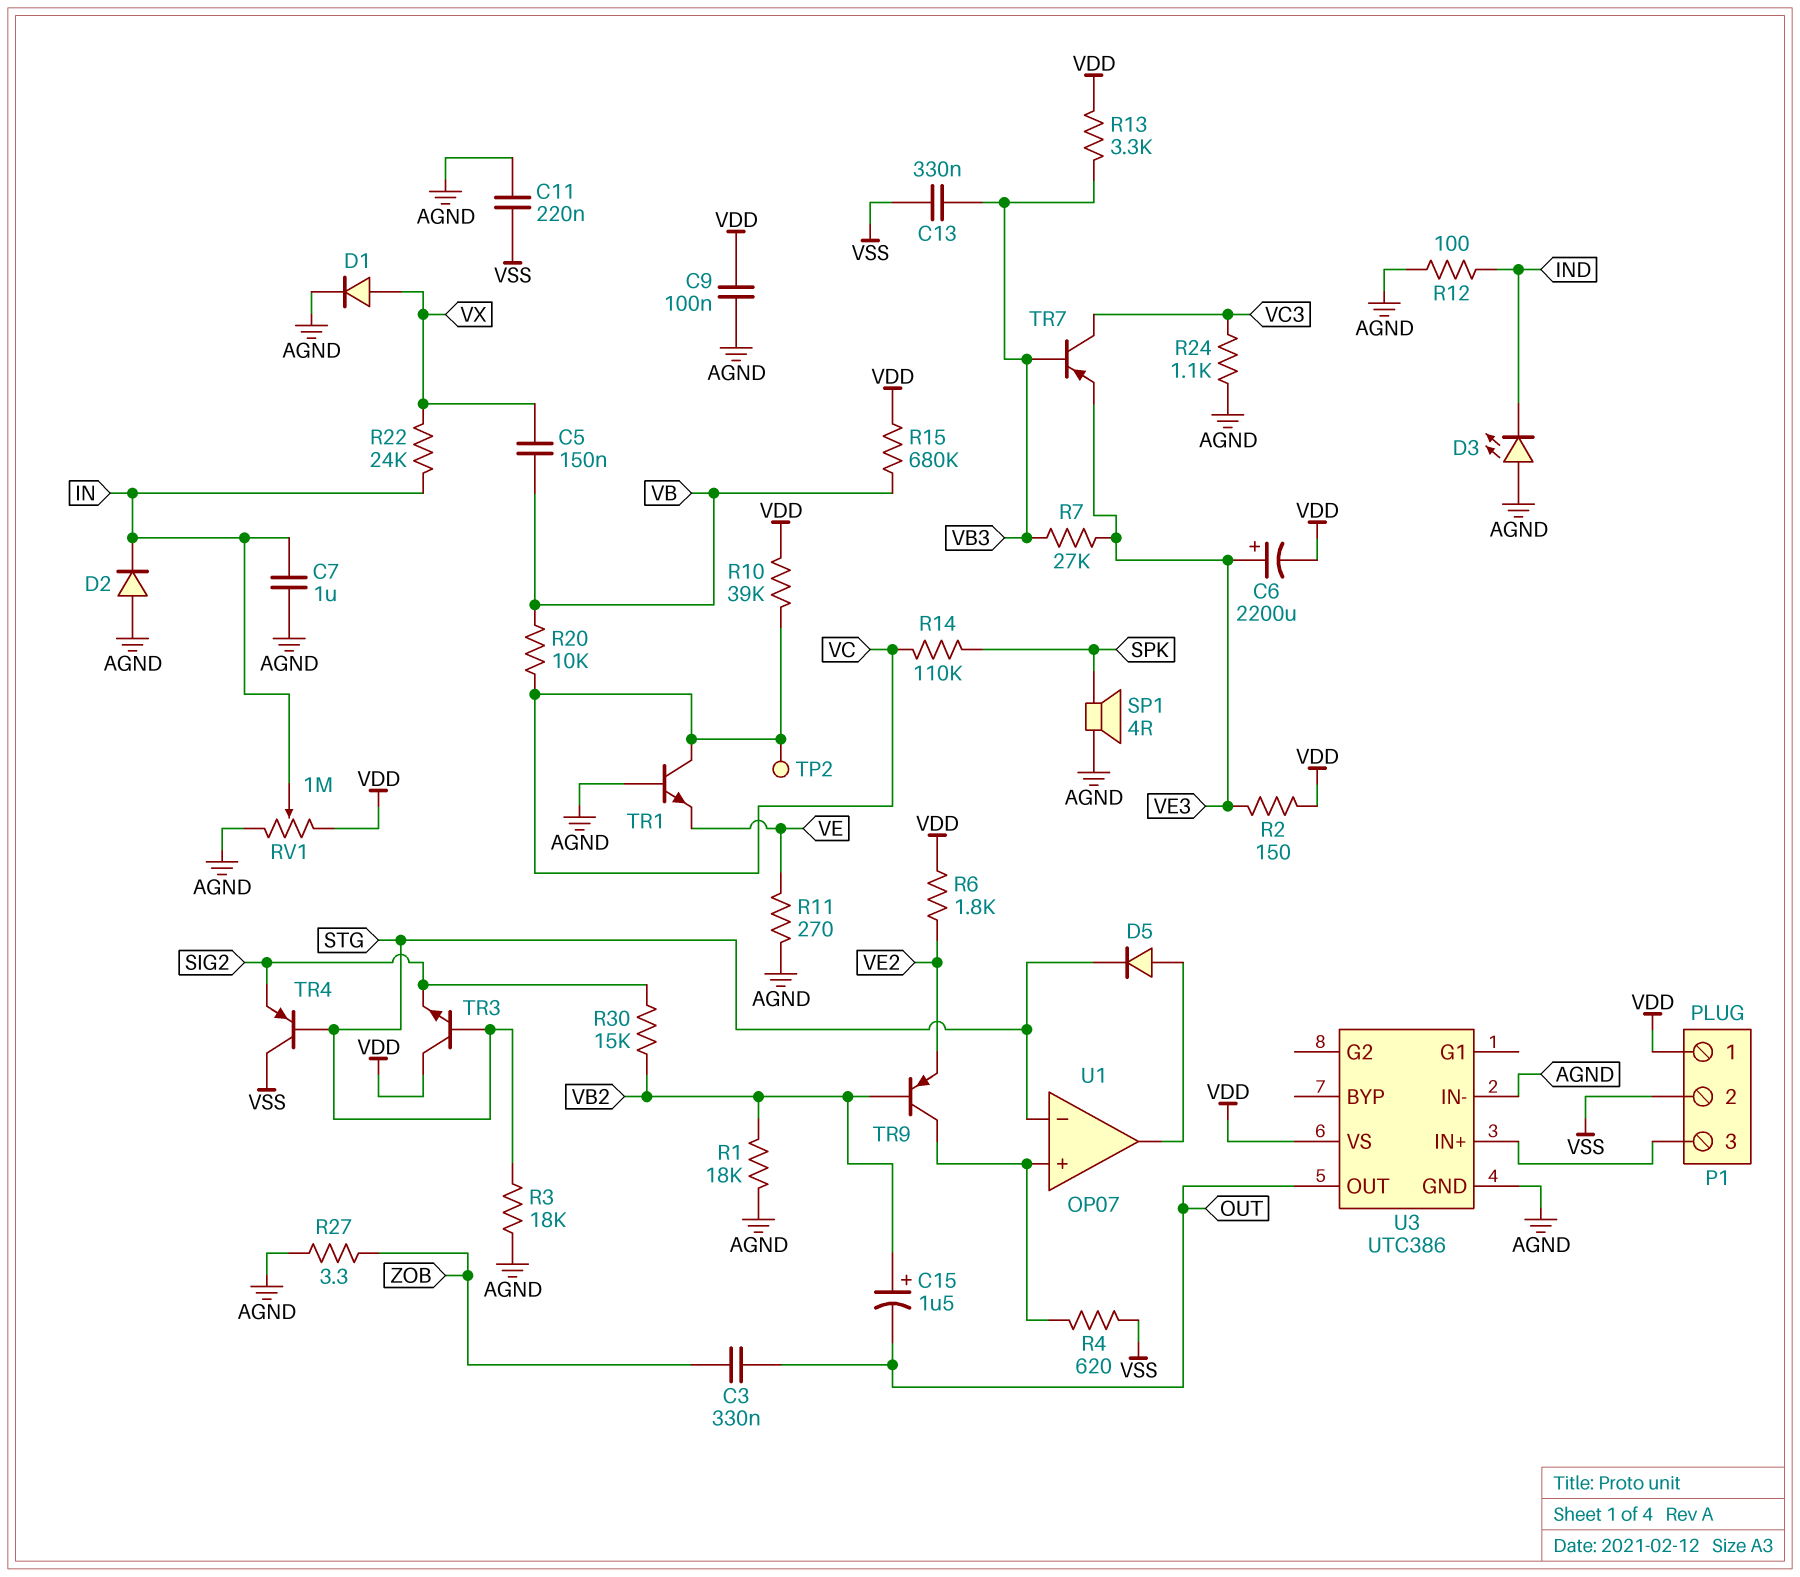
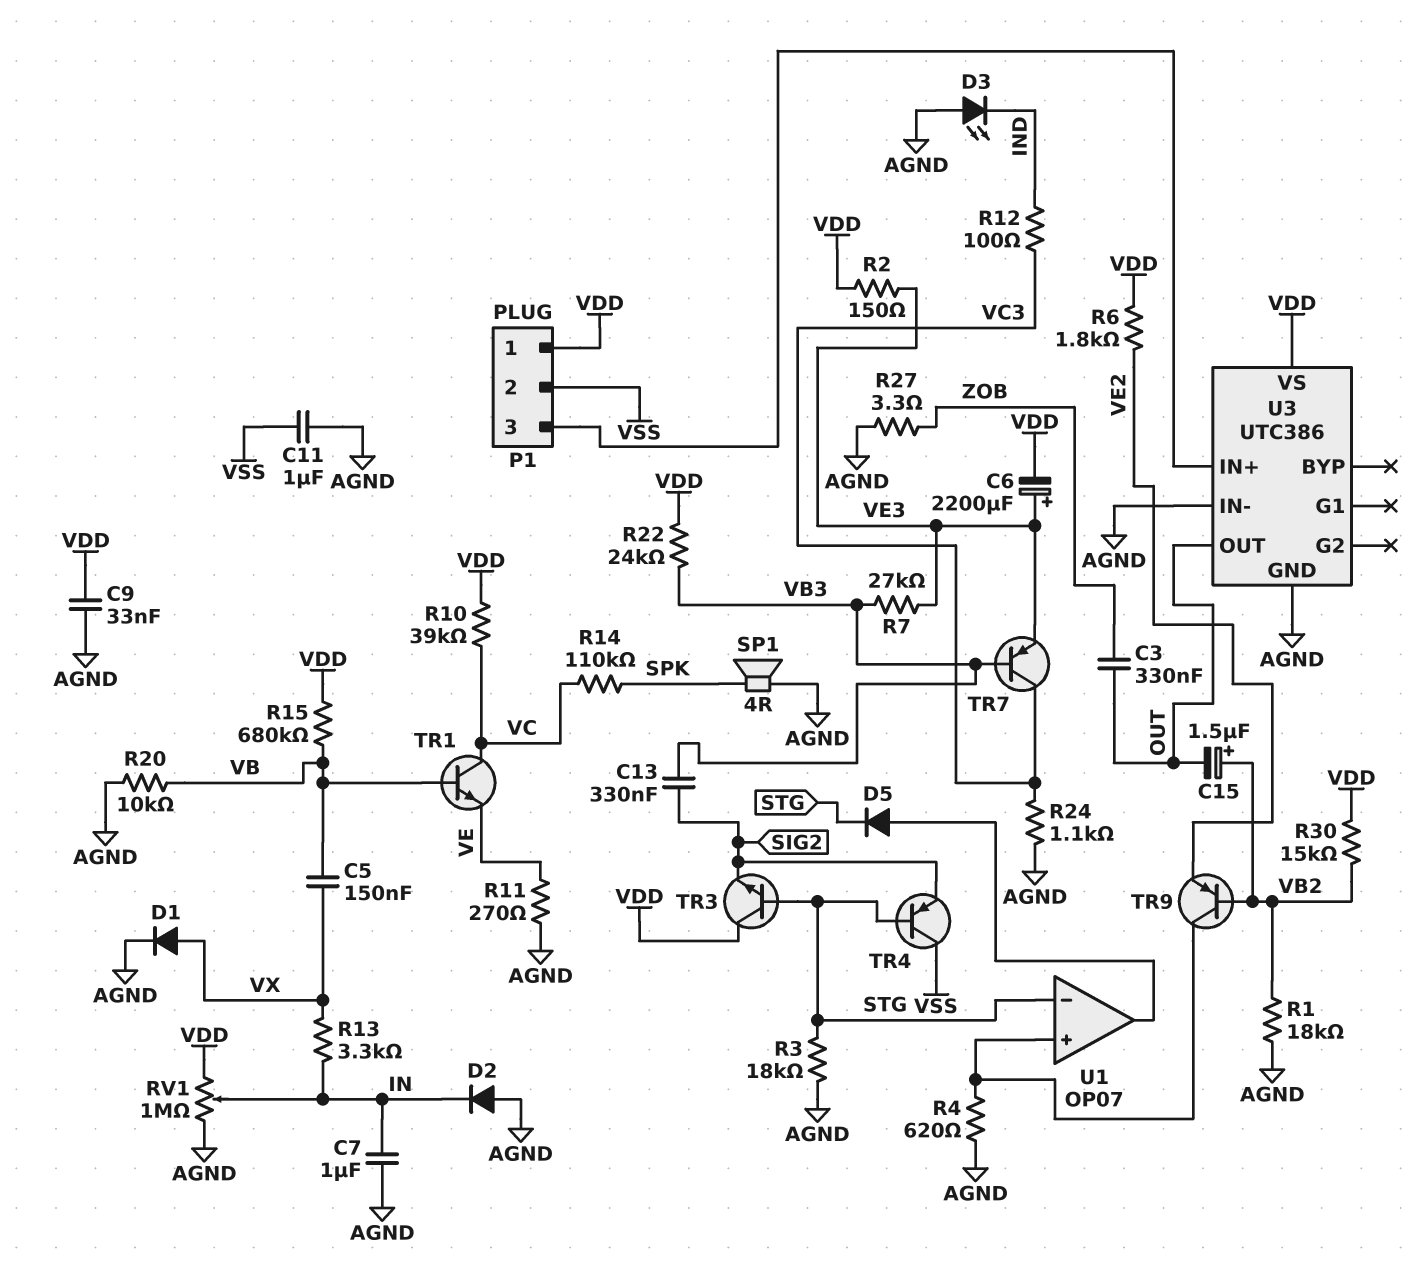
C9: 100nF (AGND, VDD) -> 33nF (AGND, VDD)
C11: 220nF (AGND, VSS) -> 1uF (AGND, VSS)
C13: 330nF (VB3, VSS) -> 330nF (SIG2, VB3)
R4: 620 (U1/in+, VSS) -> 620 (AGND, U1/in+)
R12: 100 (AGND, IND) -> 100 (IND, VC3)
R13: 3.3k (VB3, VDD) -> 3.3k (IN, VX)
R20: 10k (VB, VC) -> 10k (AGND, VB)
R22: 24k (IN, VX) -> 24k (VB3, VDD)
R30: 15k (SIG2, VB2) -> 15k (VB2, VDD)
TP2: test point (VC) -> none
TR1: NPN (B AGND, C VC, E VE) -> NPN (B VB, C VC, E VE)

